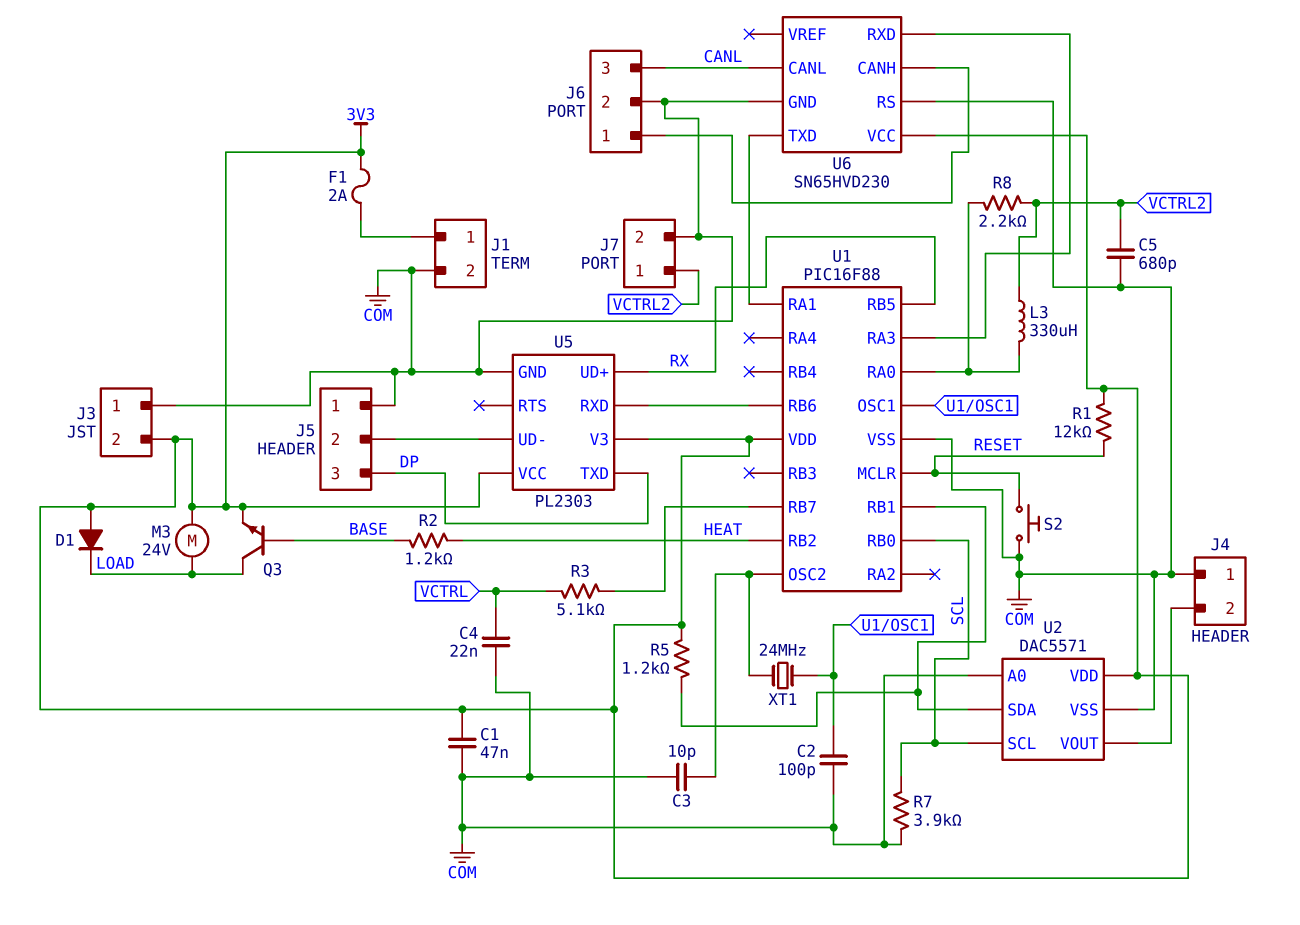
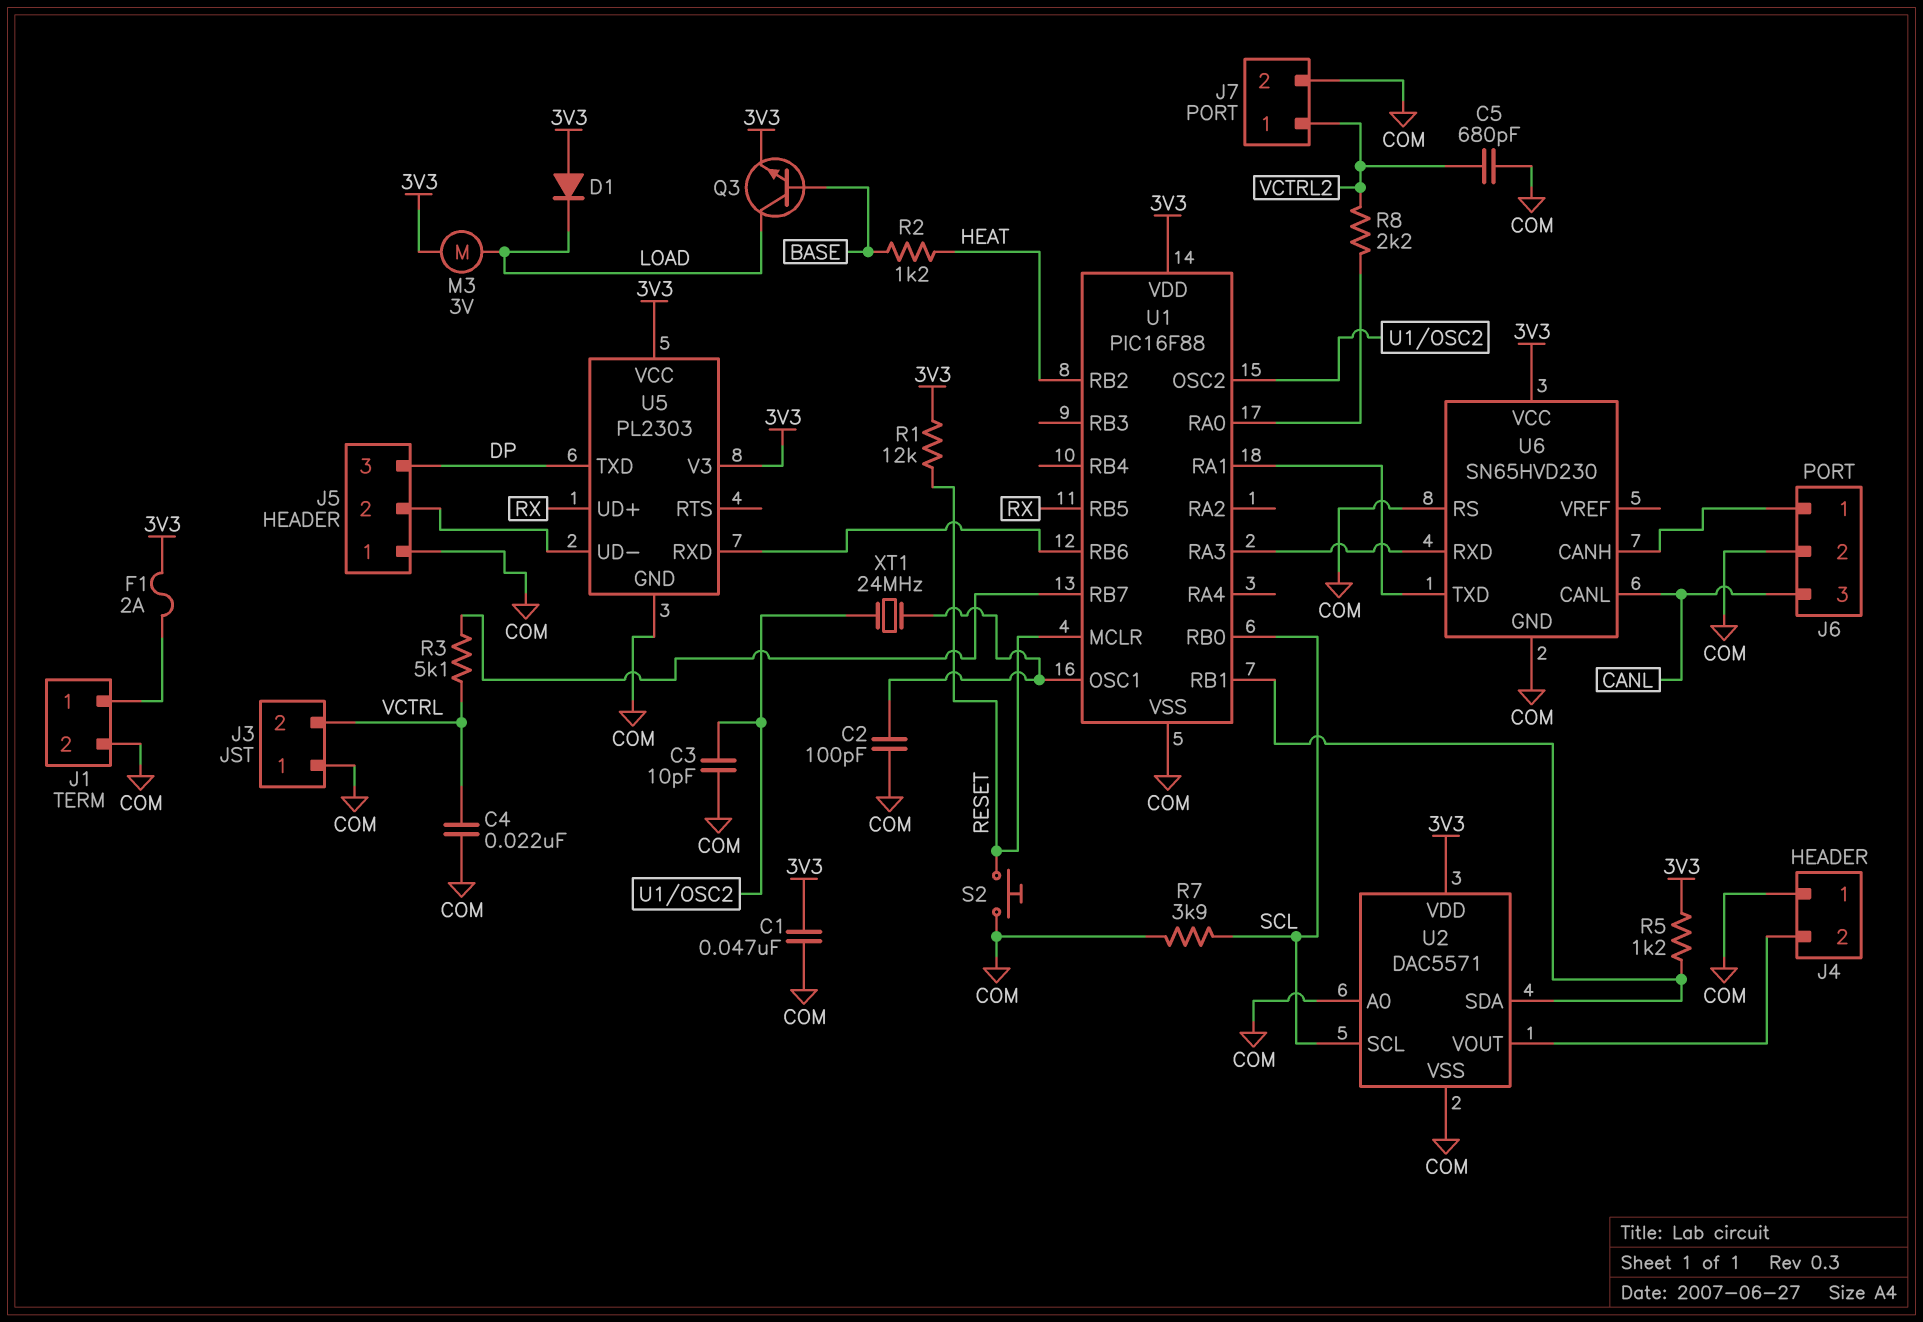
J3 pin 2: 3V3 -> VCTRL
L3: 330uH (U1/RA0, VCTRL2) -> none
M3: motor 24V (3V3, LOAD) -> motor 3V (3V3, LOAD)

